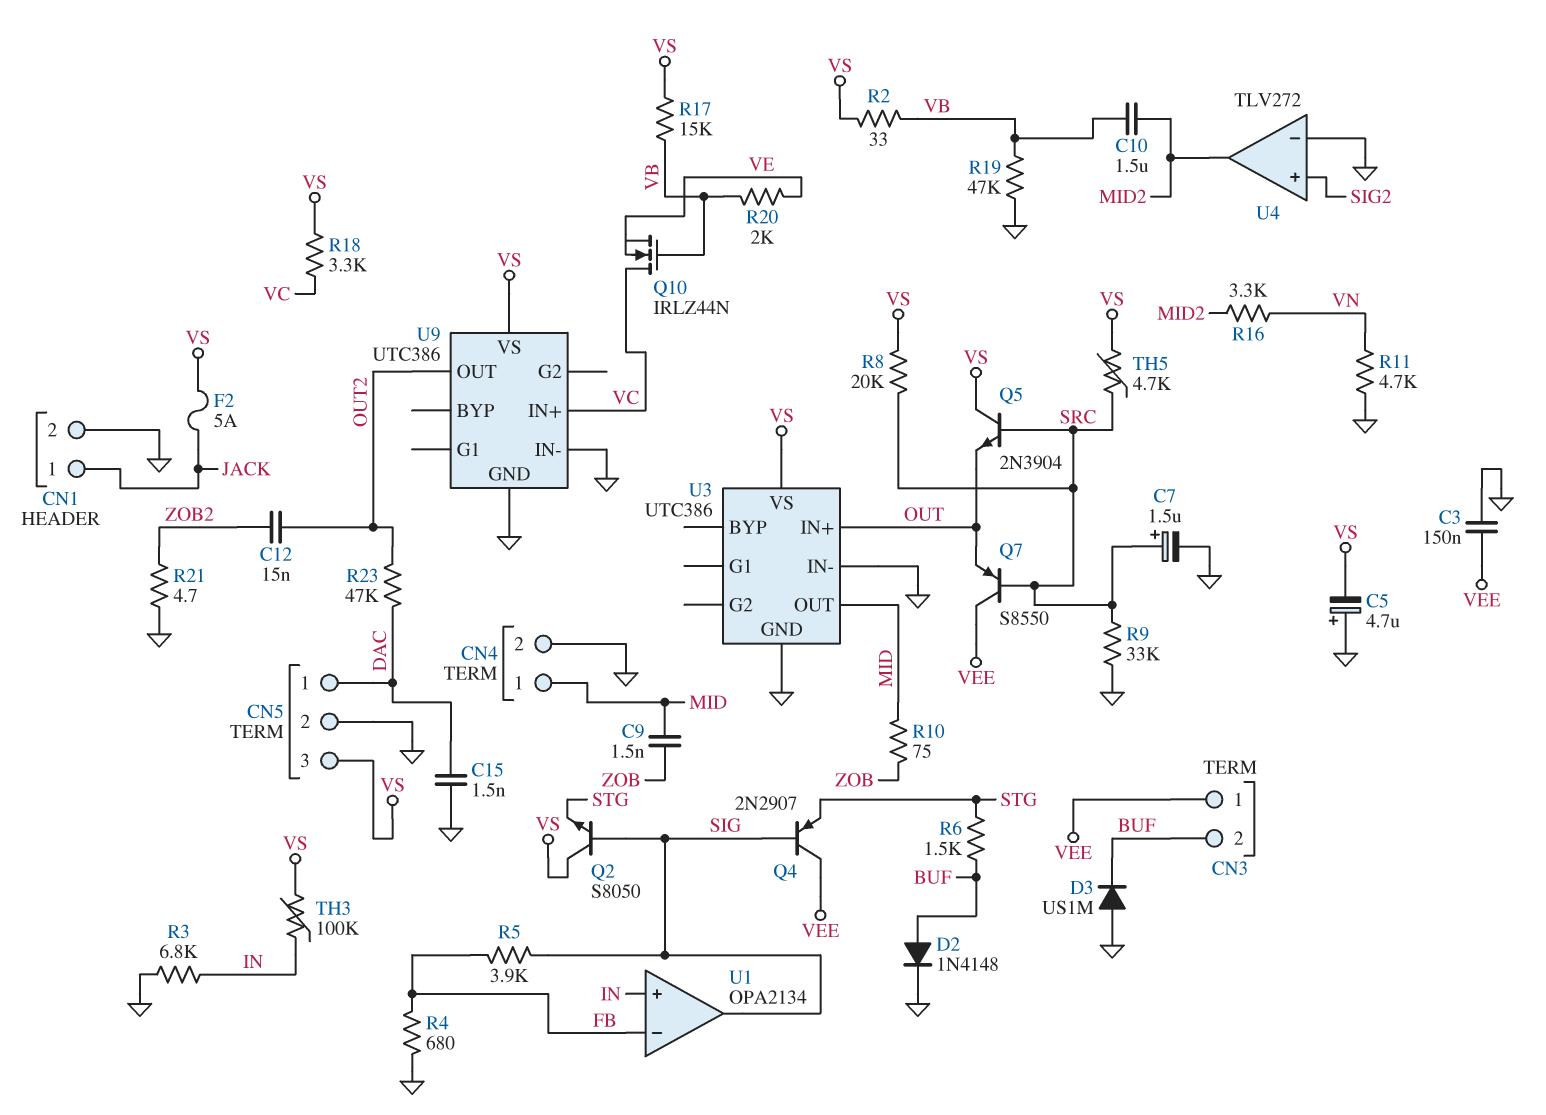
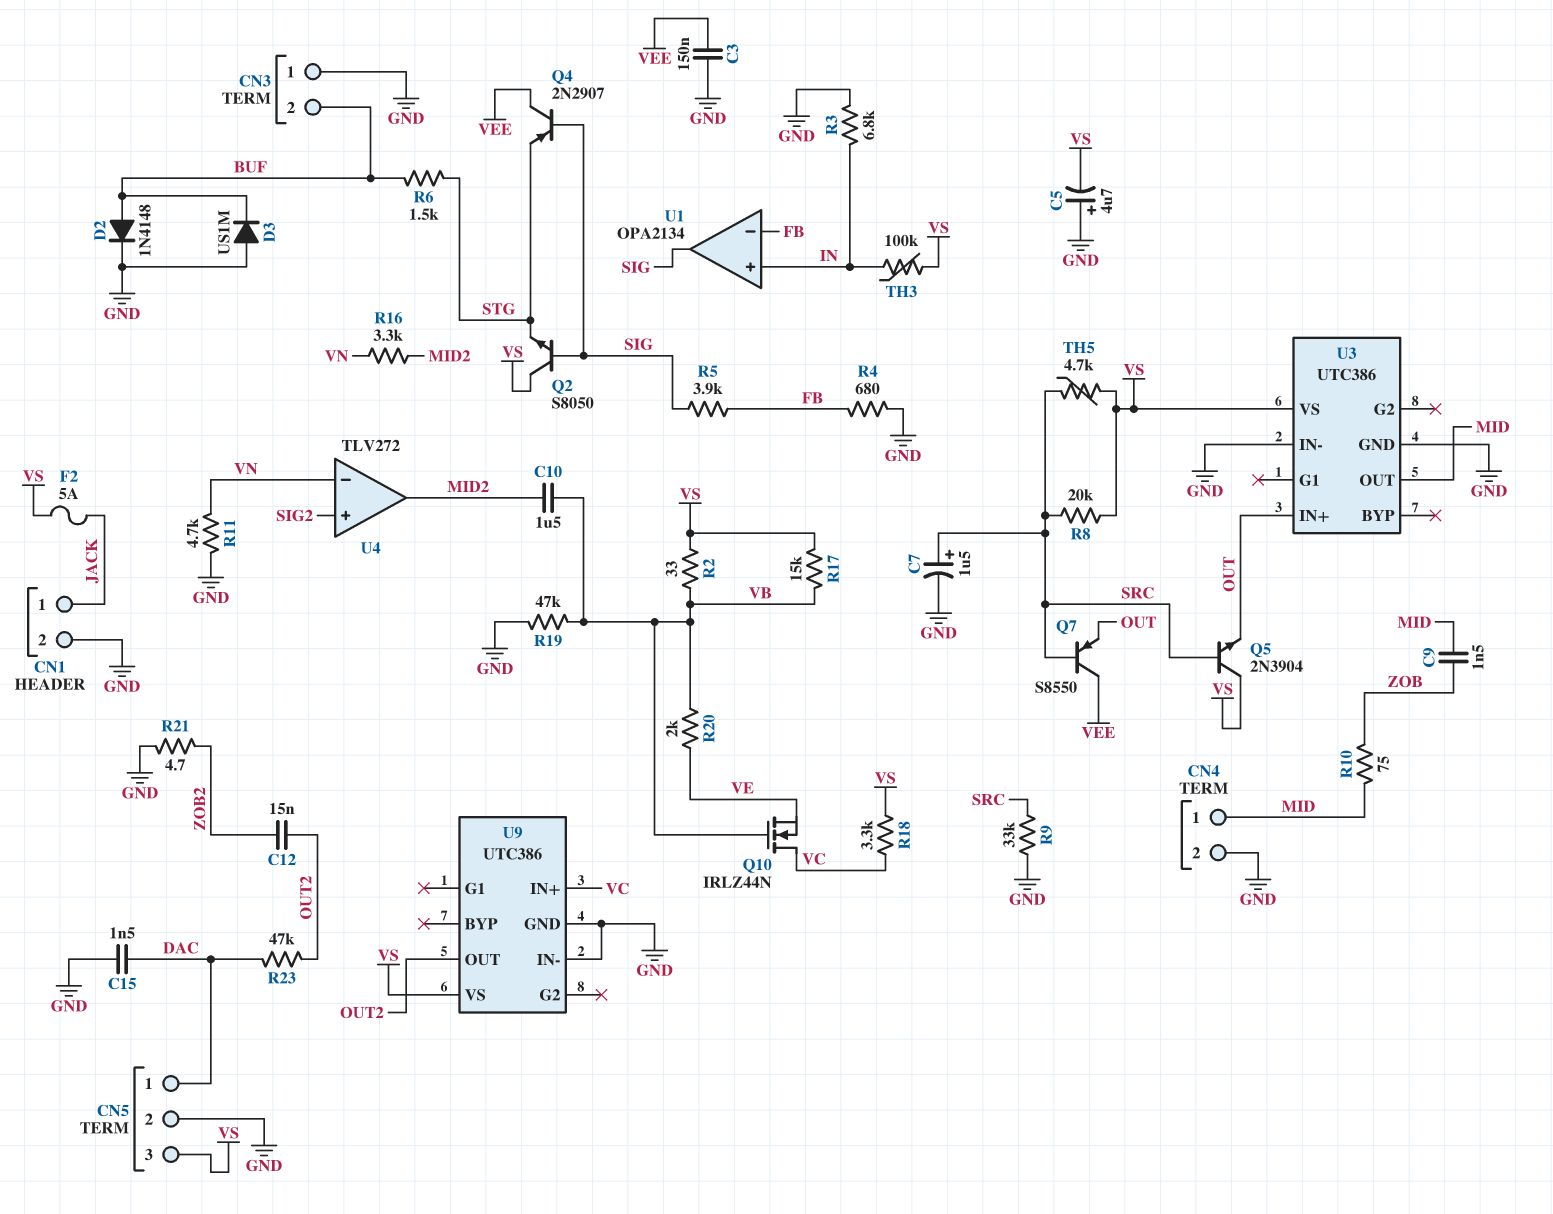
CN3 pin 1: VEE -> GND
U4 pin in-: GND -> VN

